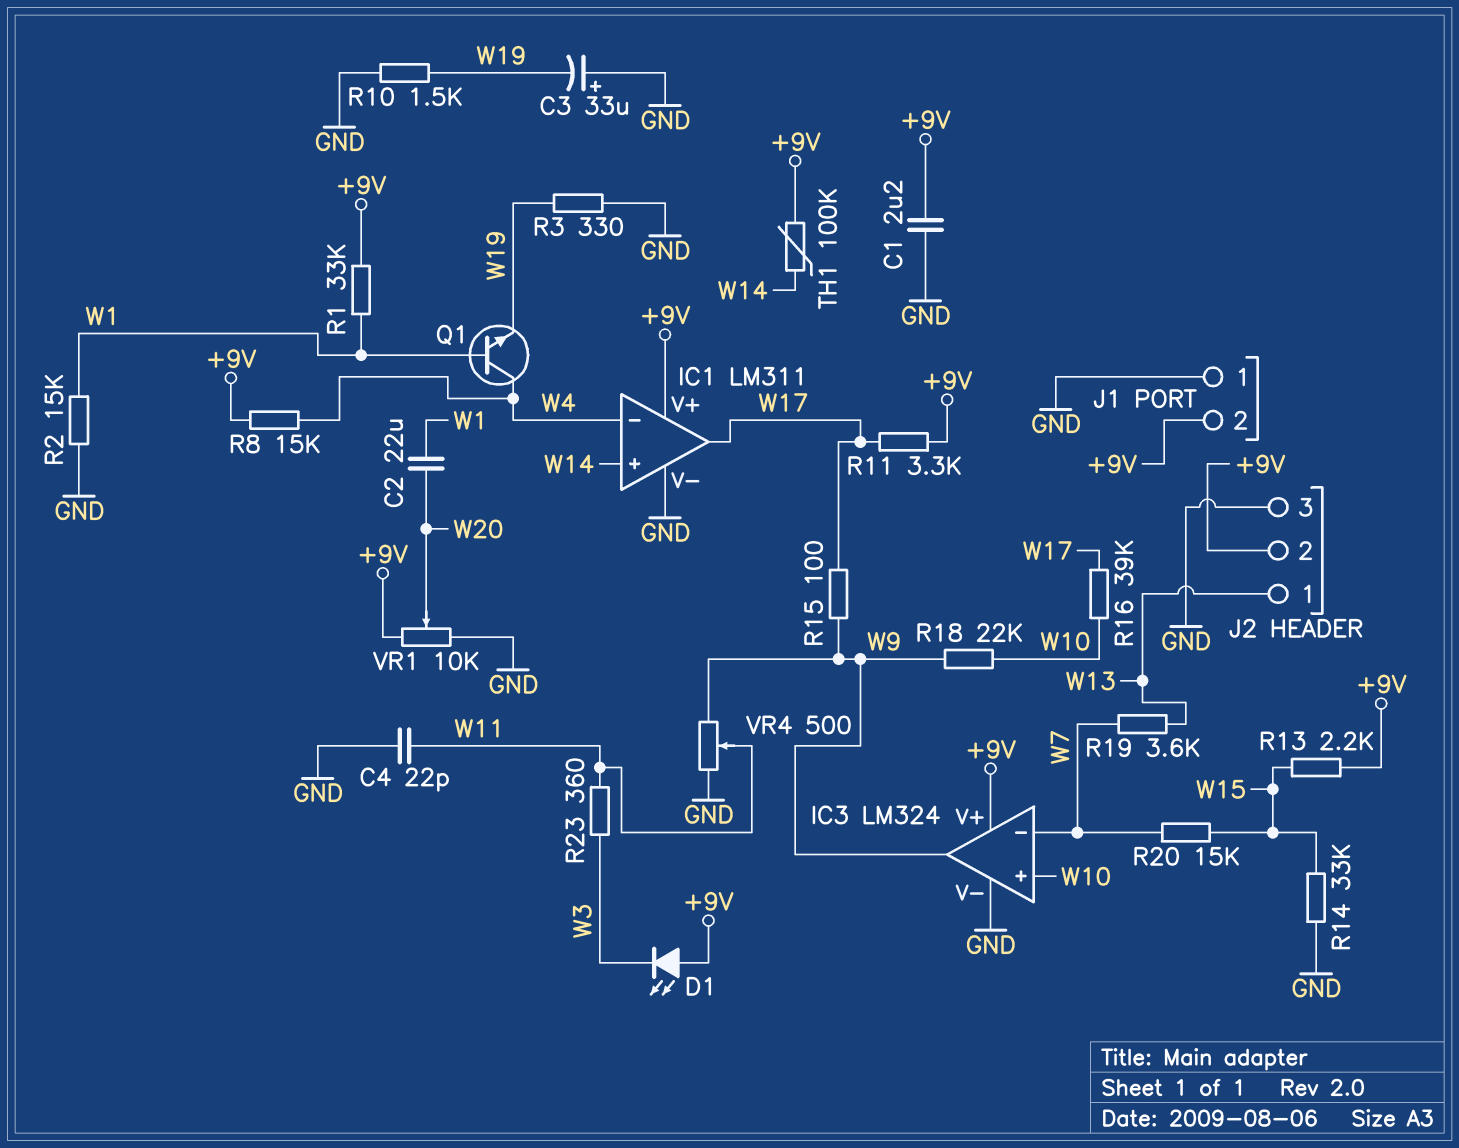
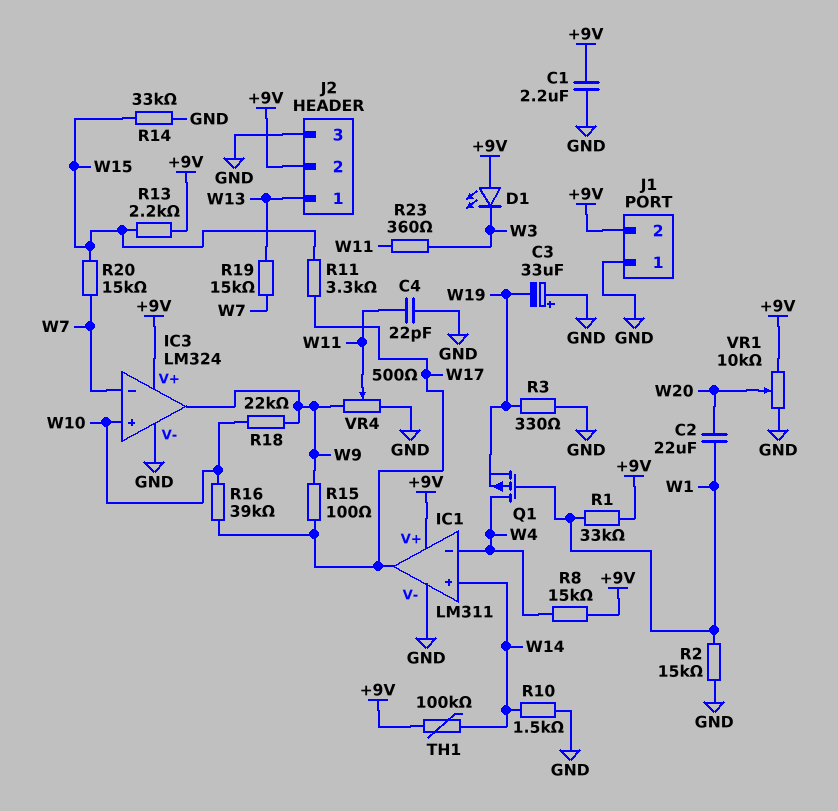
Q1: NPN (B W1, C W4, E W19) -> PMOS (G W1, D W4, S W19)
R10: 1.5k (GND, W19) -> 1.5k (GND, W14)
R11: 3.3k (+9V, W17) -> 3.3k (W15, W17)
R19: 3.6k (W7, W13) -> 15k (W7, W13)

